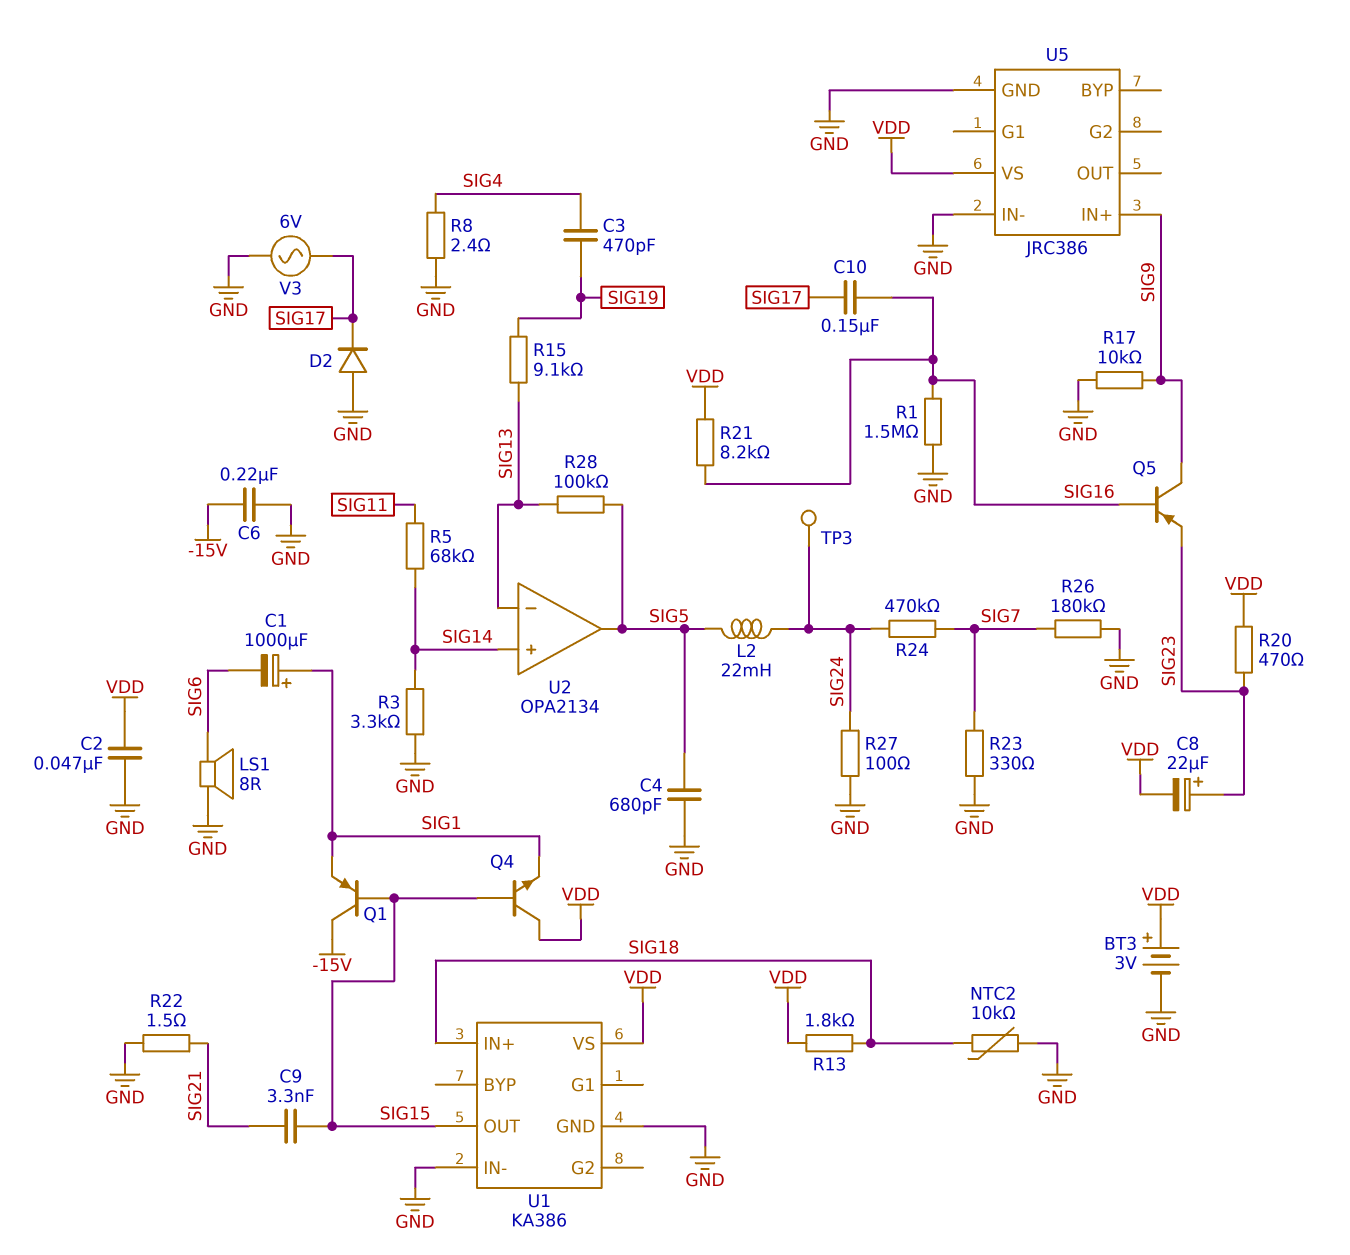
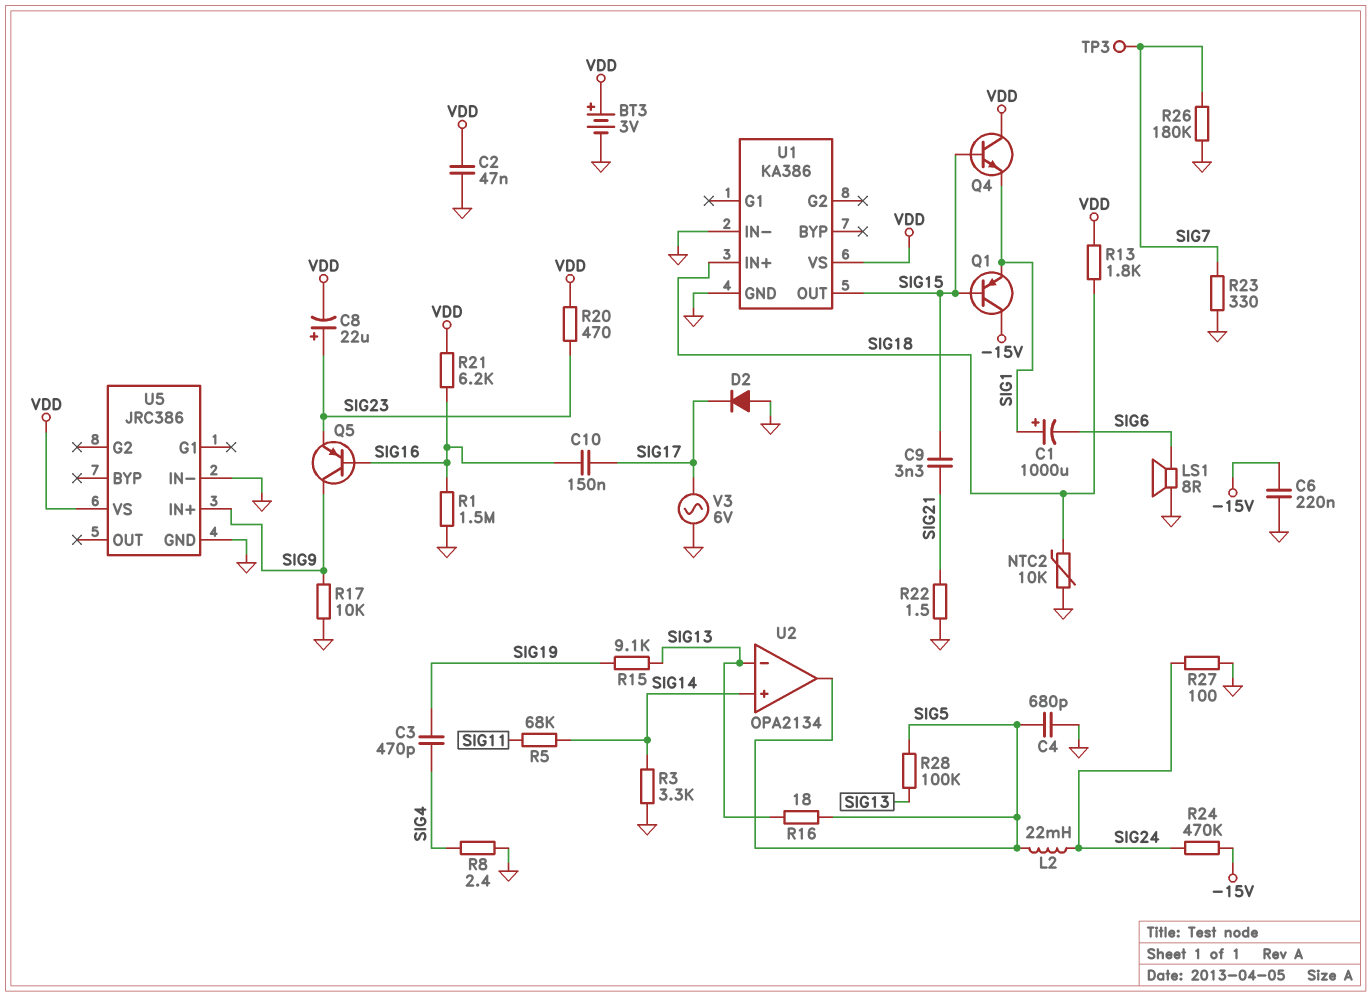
R16: none -> 18 (SIG5, SIG13)
R21: 8.2k (SIG16, VDD) -> 6.2k (SIG16, VDD)
R24: 470k (SIG7, SIG24) -> 470k (-15V, SIG24)
TP3: test point (SIG24) -> test point (SIG7)

